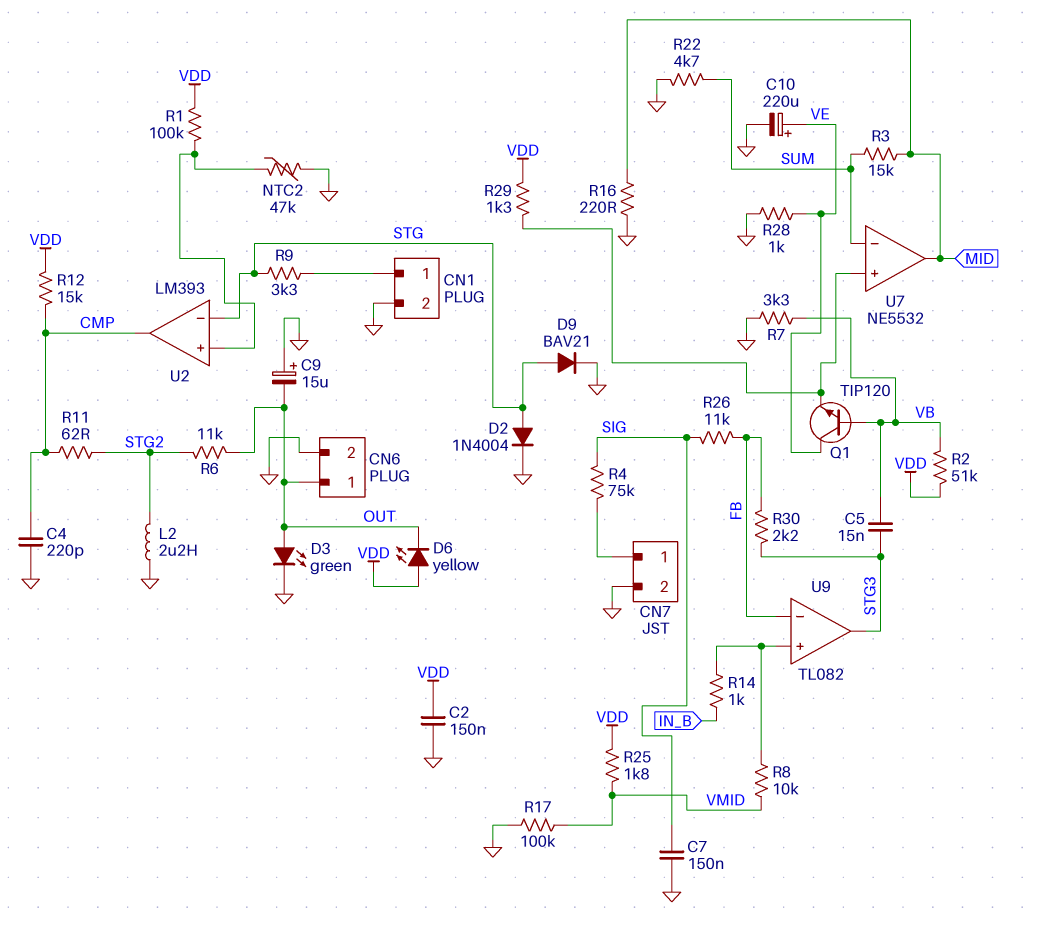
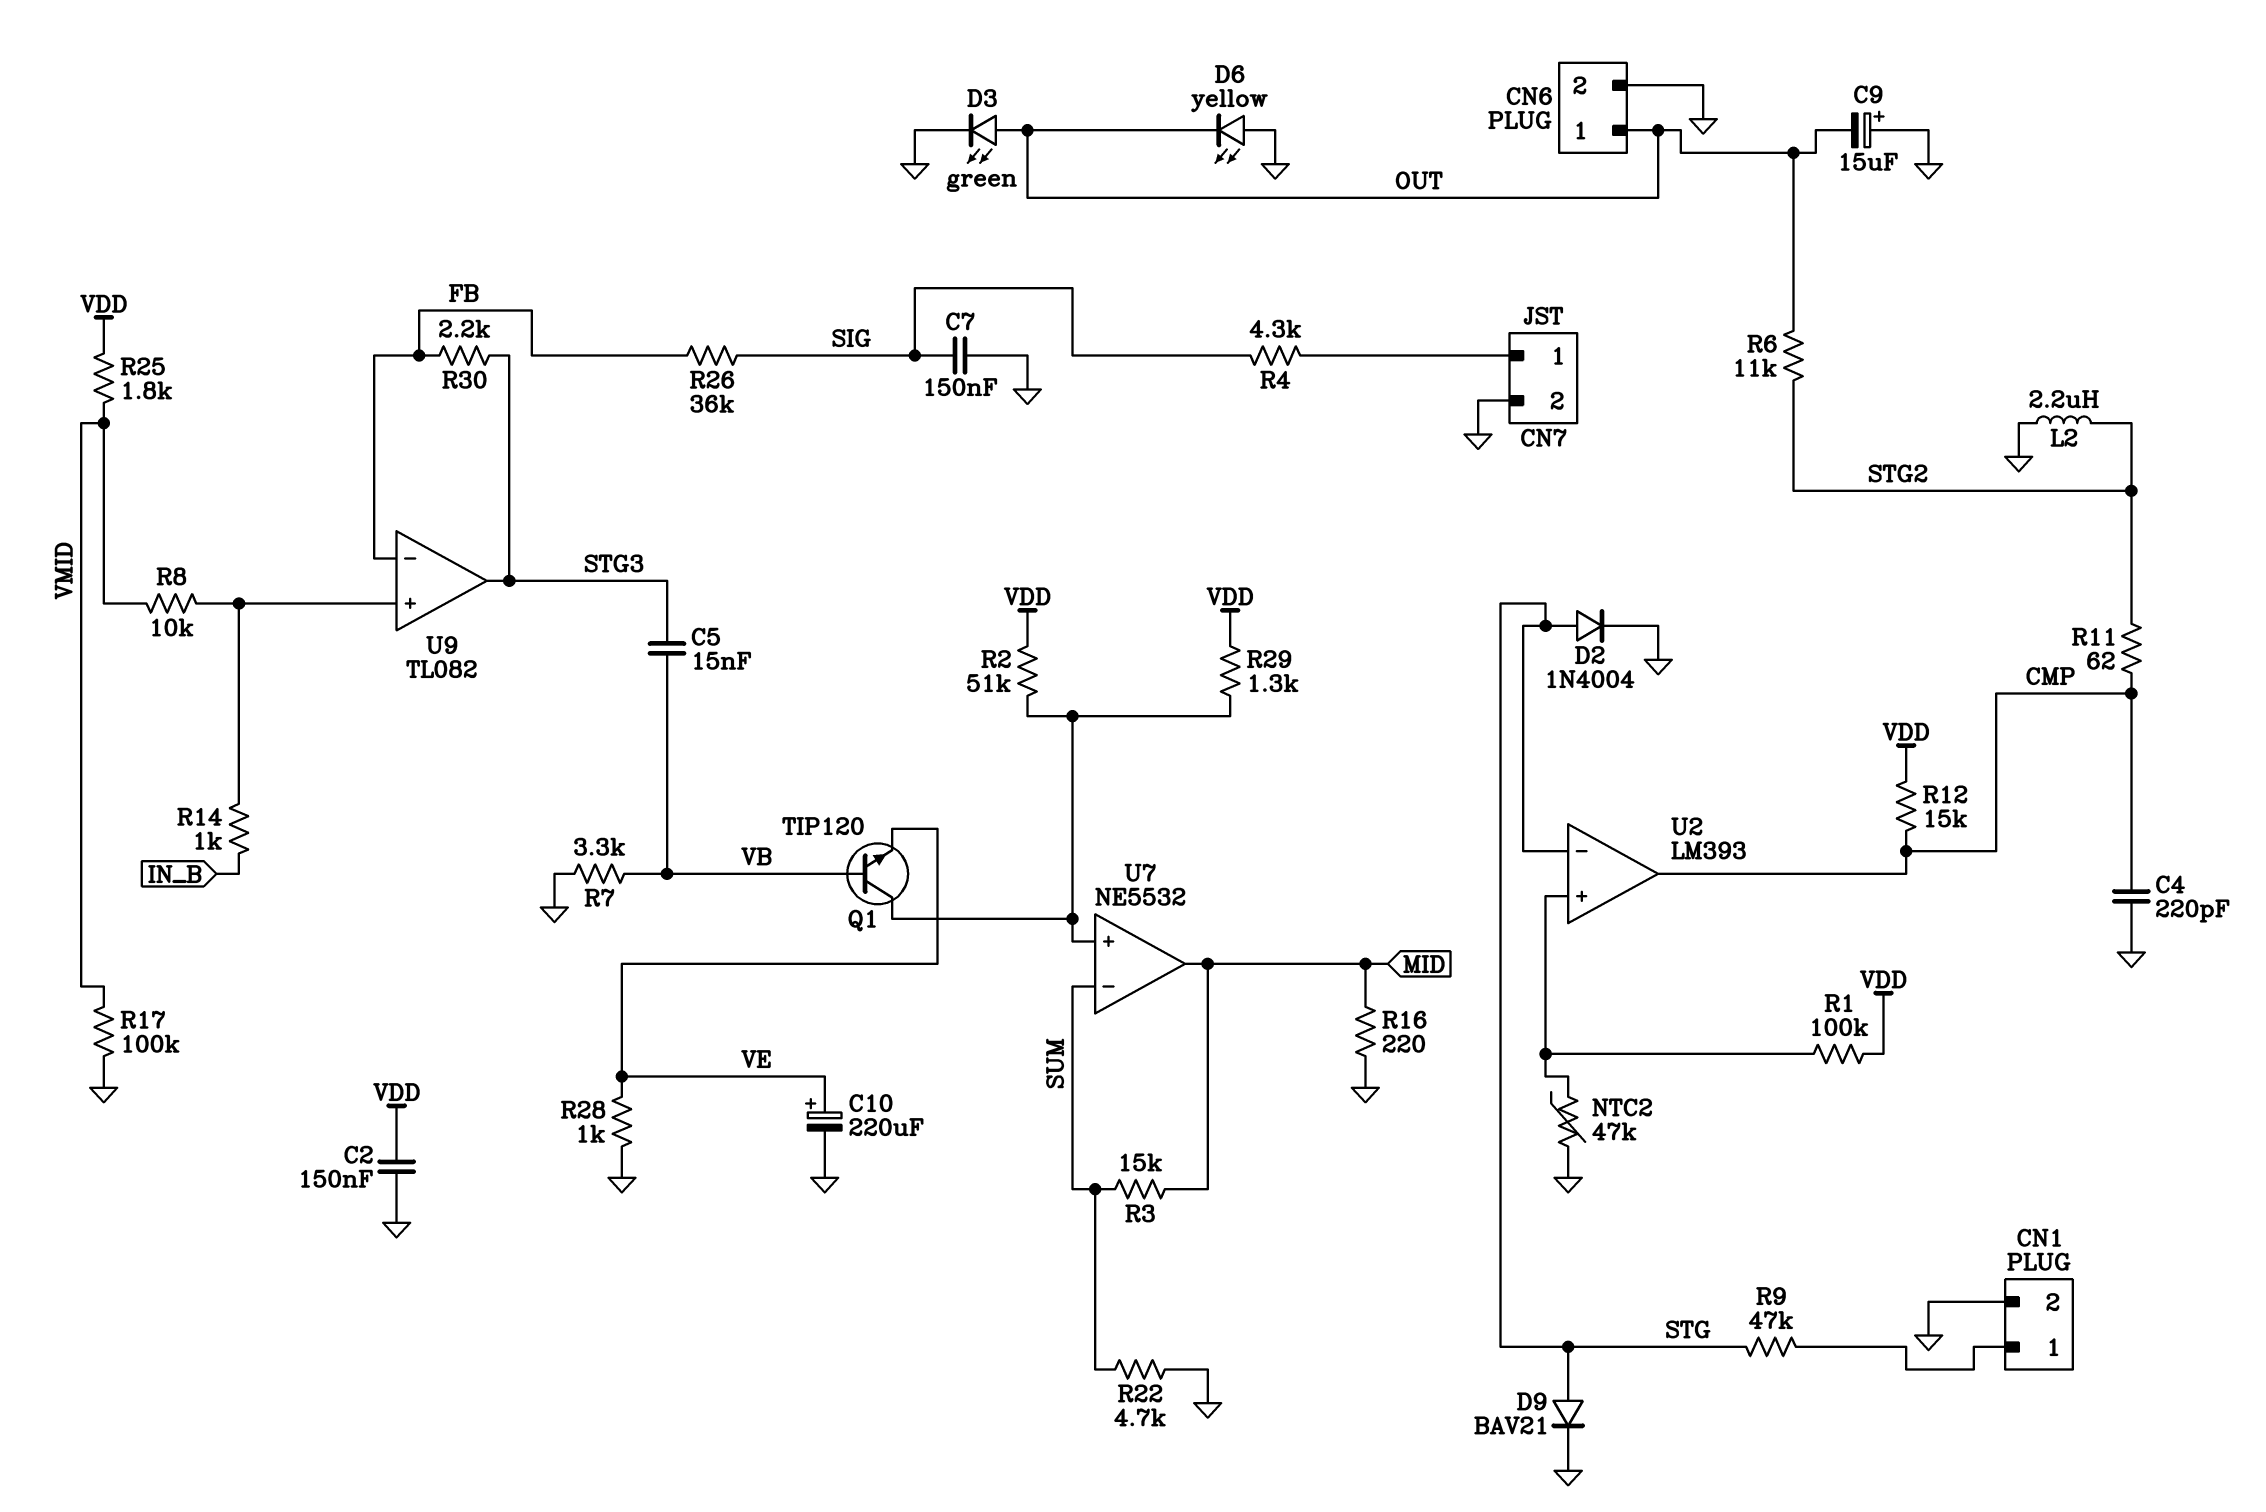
D6: LED yellow (A VDD, K OUT) -> LED yellow (A GND, K OUT)
Q1: NPN TIP120 (B VB, C VE, E U7/in+) -> NPN TIP120 (B VB, C U7/in+, E VE)
R2: 51k (VB, VDD) -> 51k (U7/in+, VDD)
R4: 75k (CN7/1, SIG) -> 4.3k (CN7/1, SIG)
R9: 3.3k (CN1/1, STG) -> 47k (CN1/1, STG)
R26: 11k (FB, SIG) -> 36k (FB, SIG)

